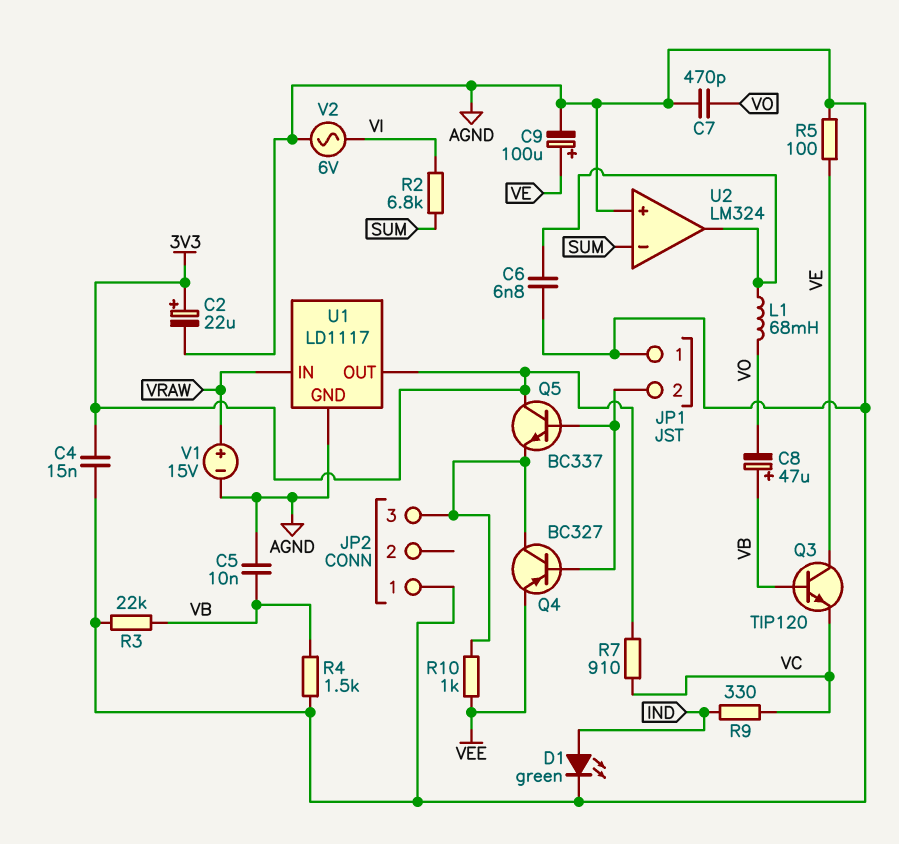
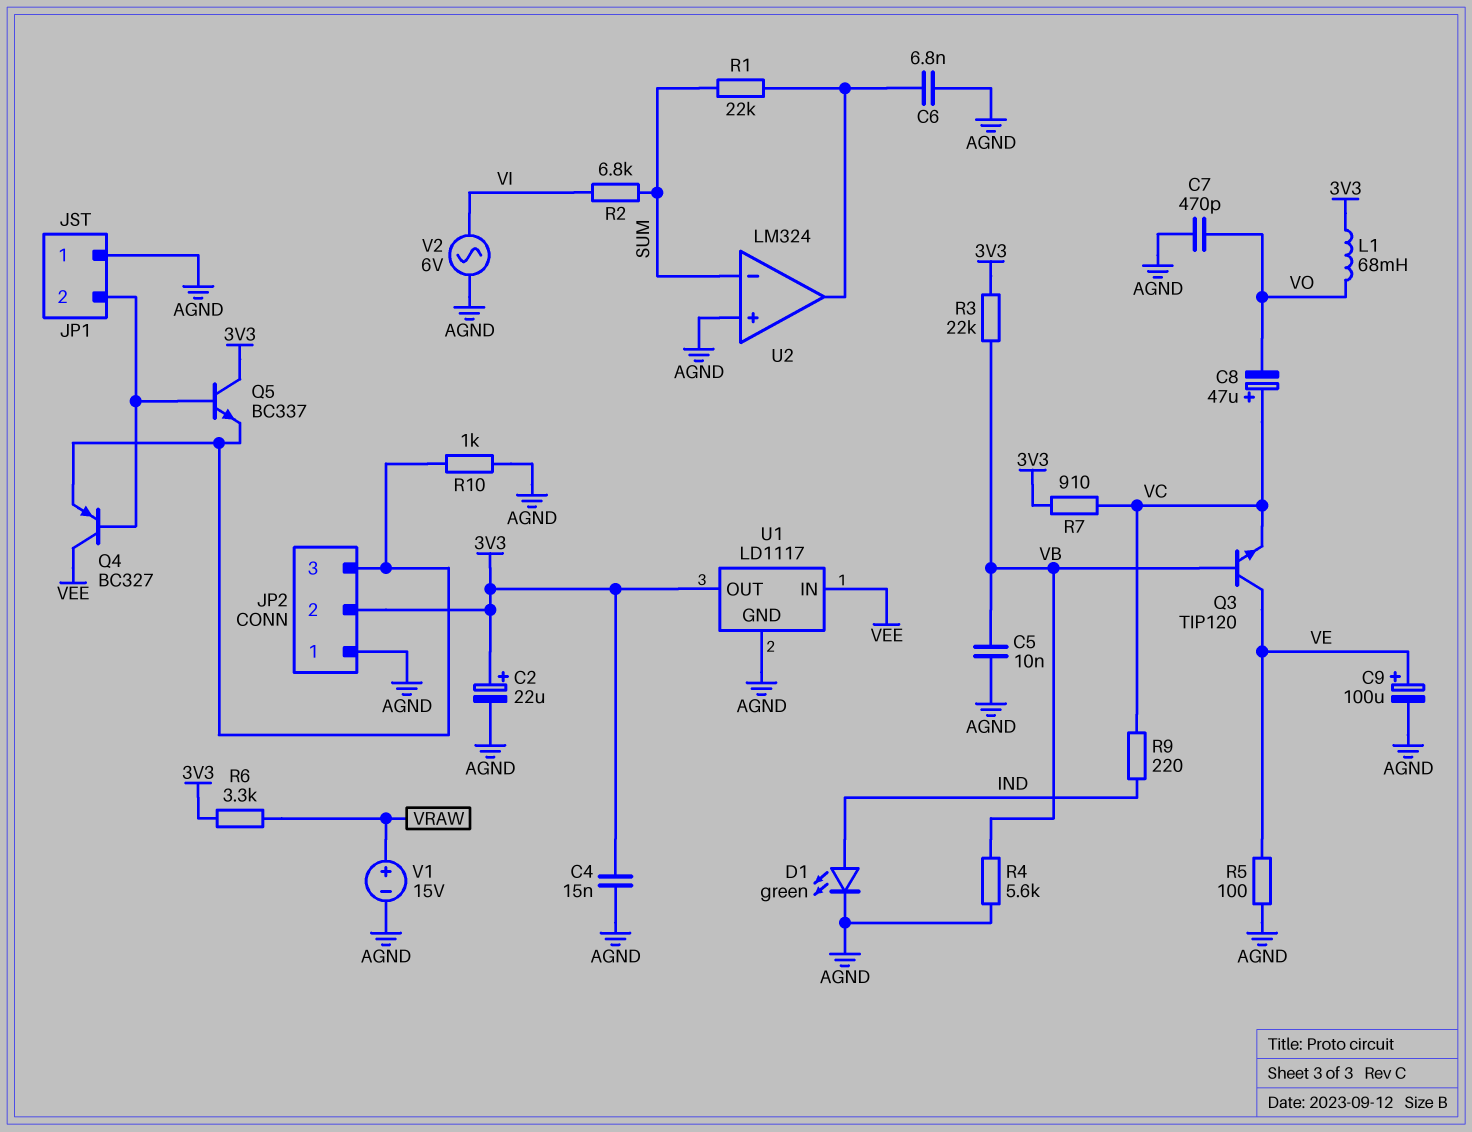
C8: 47uF (plus VB, minus VO) -> 47uF (plus VC, minus VO)
JP2 pin 2: none -> 3V3
L1: 68mH (U2/out, VO) -> 68mH (3V3, VO)
Q4: PNP BC327 (B JP1/2, C JP2/3, E VEE) -> PNP BC327 (B JP1/2, C VEE, E JP2/3)
R1: none -> 22k (SUM, U2/out)
R3: 22k (AGND, VB) -> 22k (3V3, VB)
R4: 1.5k (AGND, VB) -> 5.6k (AGND, VB)
R6: none -> 3.3k (3V3, VRAW)
R9: 330 (IND, VC) -> 220 (IND, VC)
R10: 1k (JP2/3, VEE) -> 1k (AGND, JP2/3)
U1 pin IN: VRAW -> VEE

